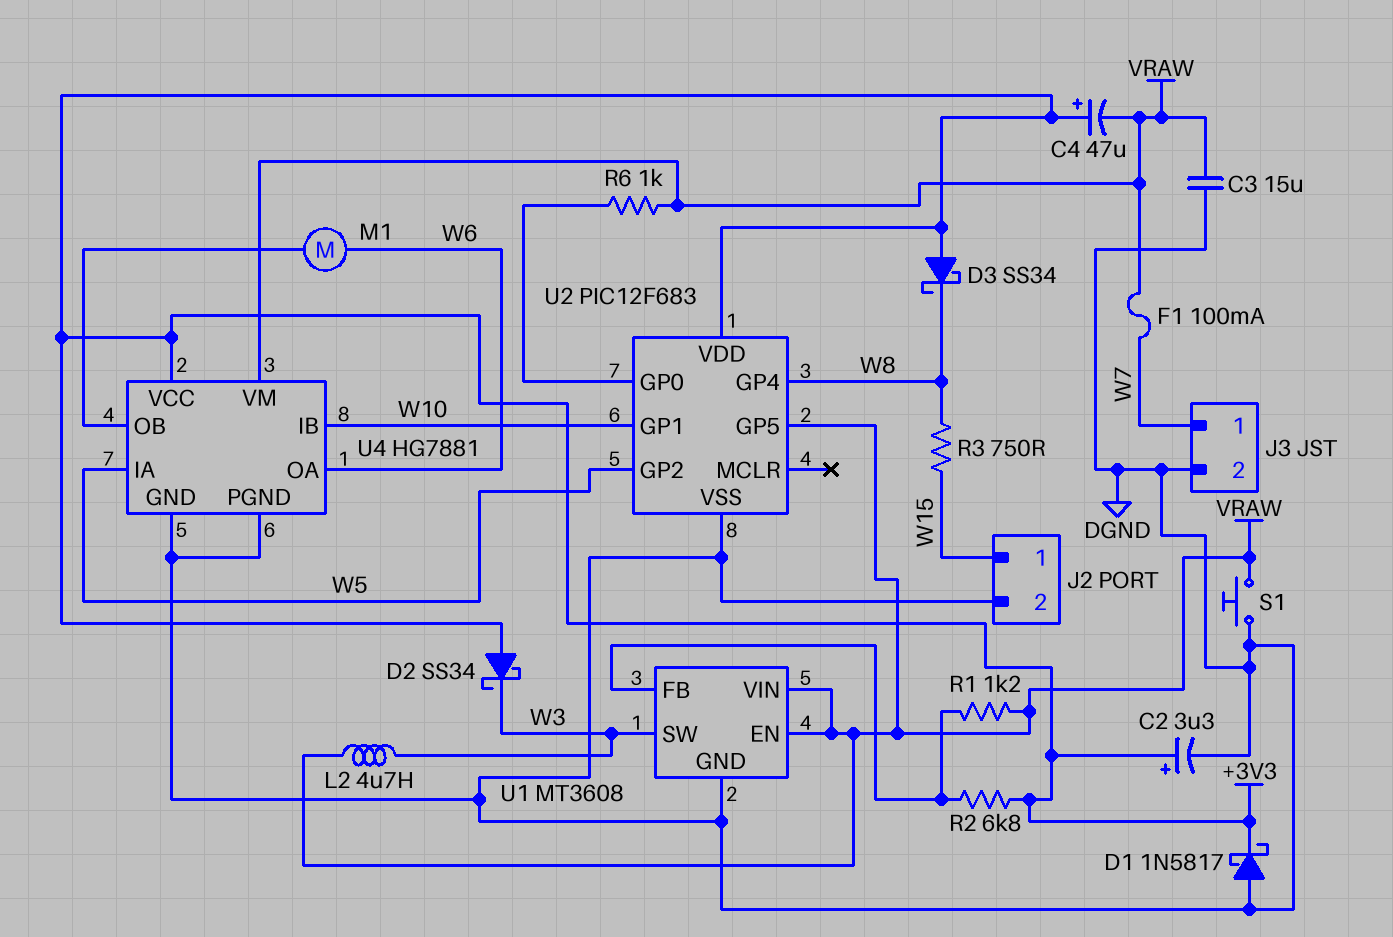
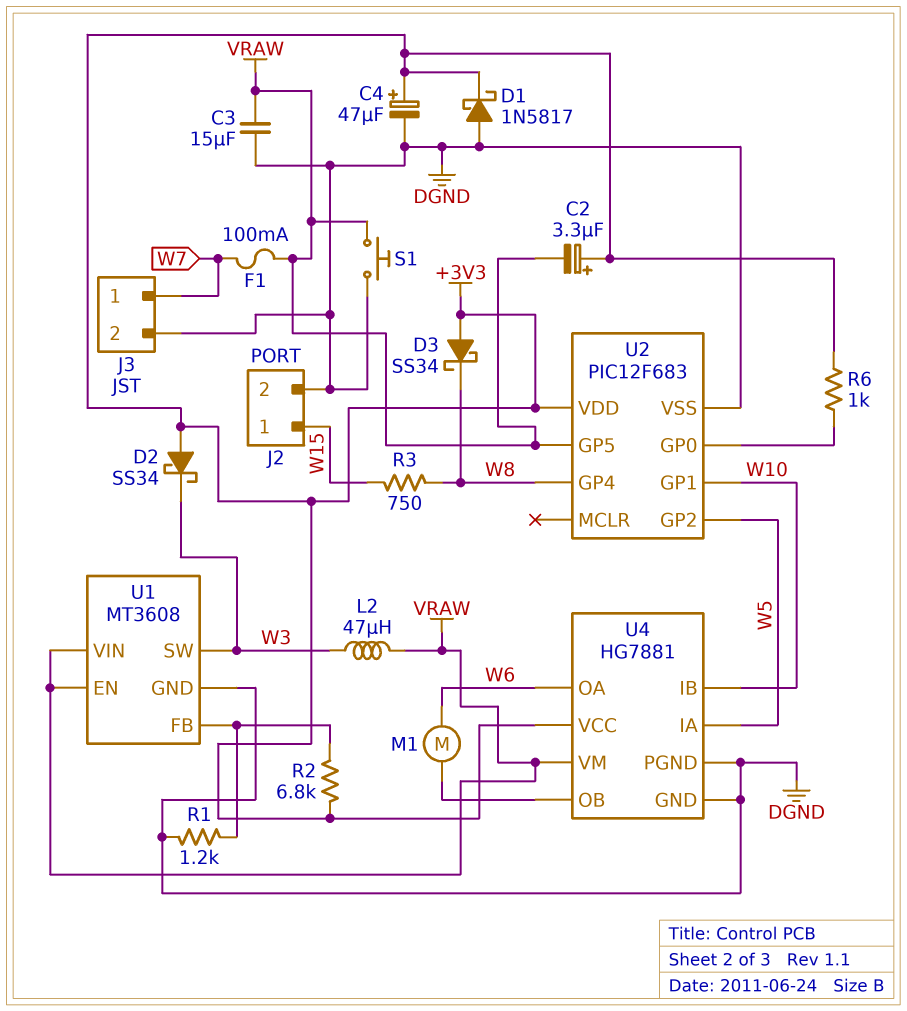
C2: 3.3uF (plus +3V3, minus DGND) -> 3.3uF (plus +3V3, minus VRAW)
C4: 47uF (plus +3V3, minus VRAW) -> 47uF (plus +3V3, minus DGND)
L2: 4.7uH (VRAW, W3) -> 47uH (VRAW, W3)
R1: 1.2k (U1/FB, VRAW) -> 1.2k (DGND, U1/FB)
R6: 1k (U2/GP0, VRAW) -> 1k (+3V3, U2/GP0)

